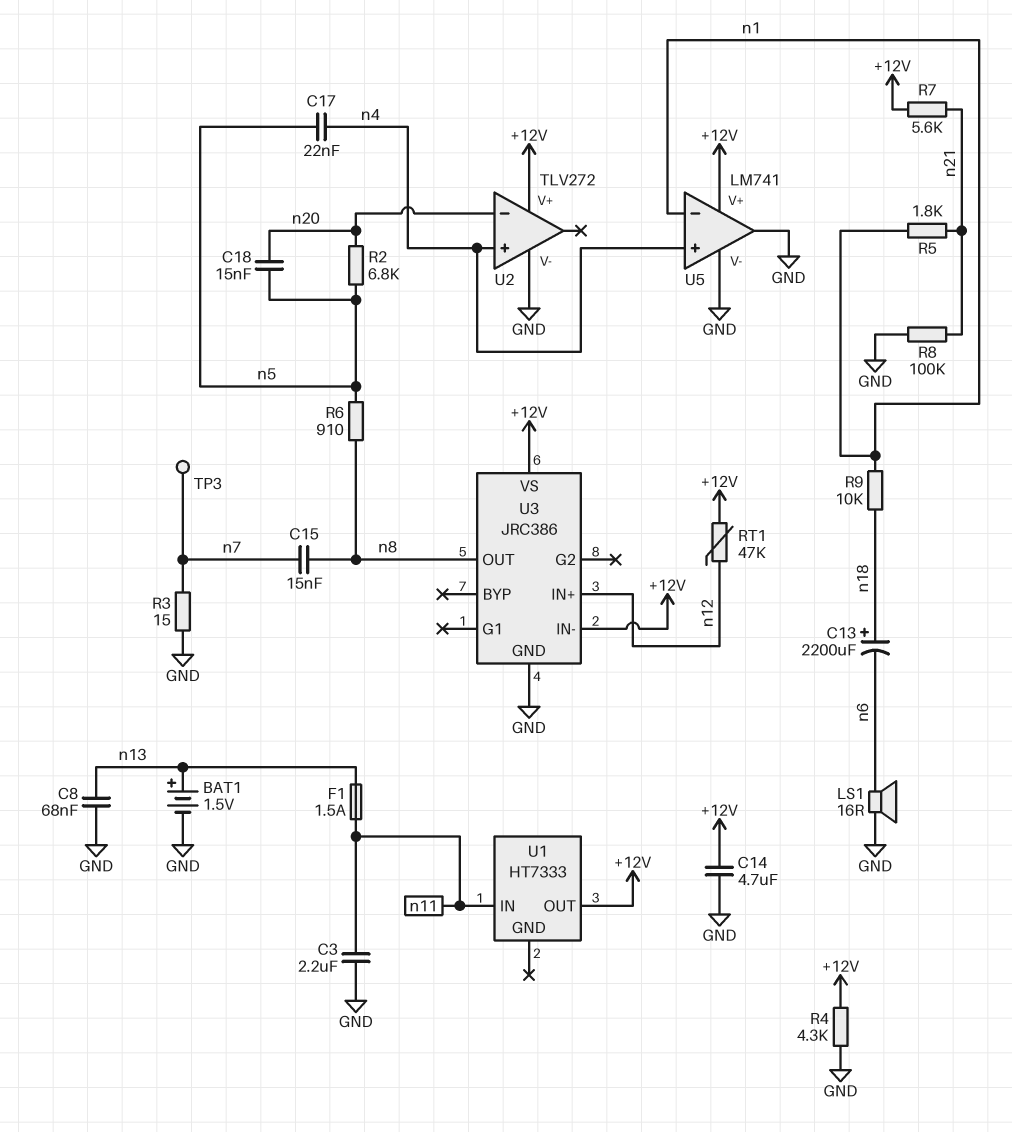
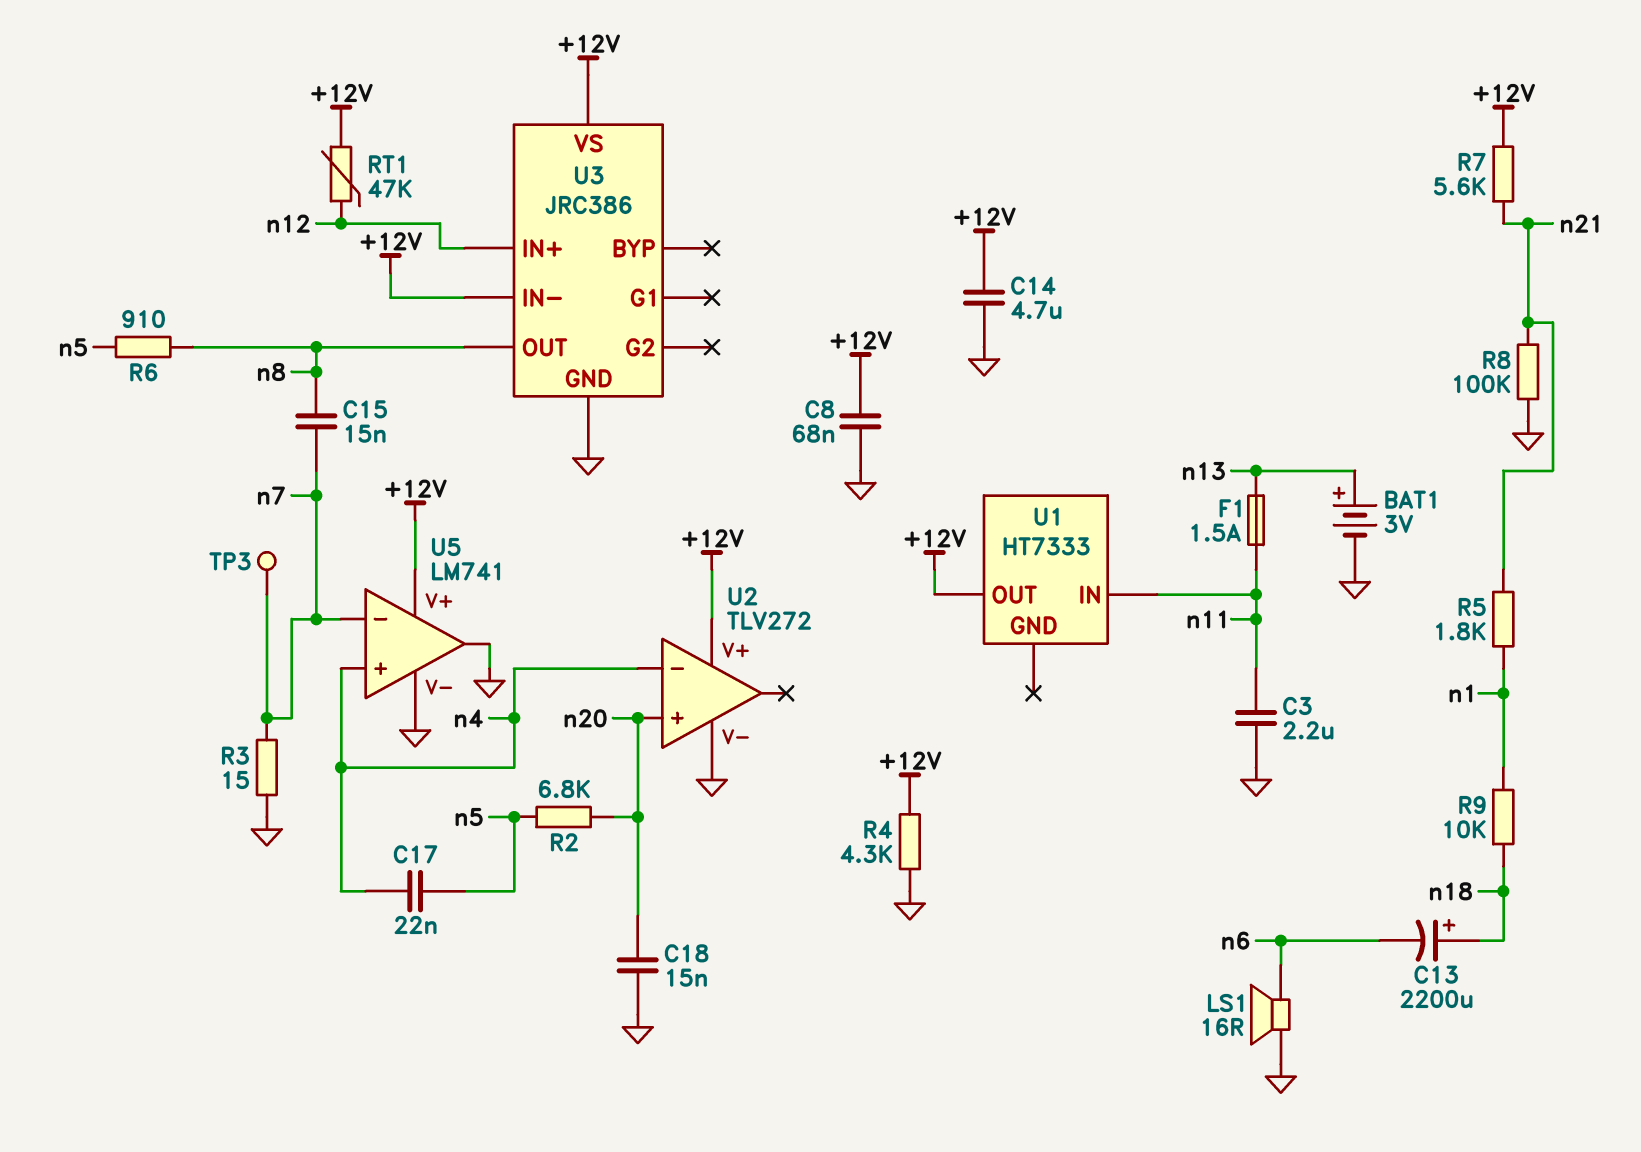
BAT1: 1.5V (plus n13, minus GND) -> 3V (plus n13, minus GND)
C8: 68nF (GND, n13) -> 68nF (+12V, GND)
C18: 15nF (n5, n20) -> 15nF (GND, n20)
U2 pin in+: n4 -> n20
U2 pin in-: n20 -> n4
U5 pin in-: n1 -> n7

